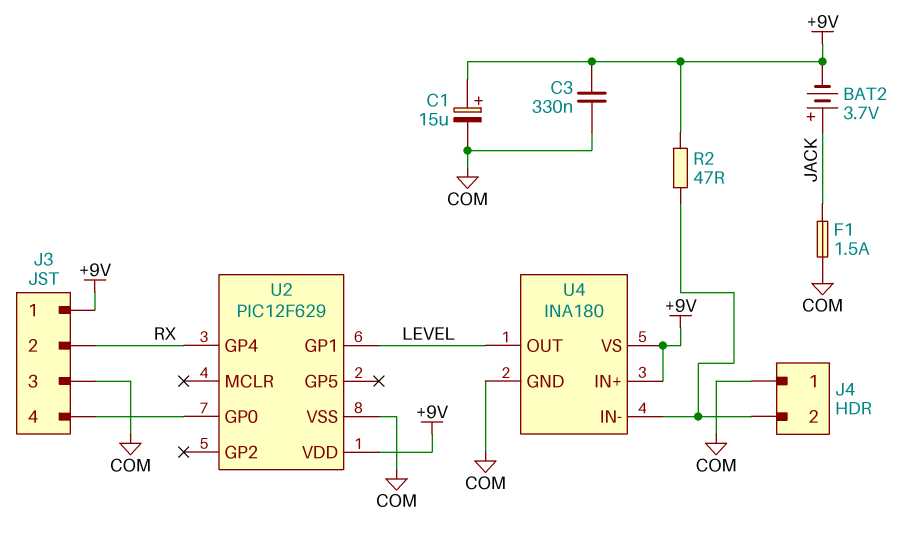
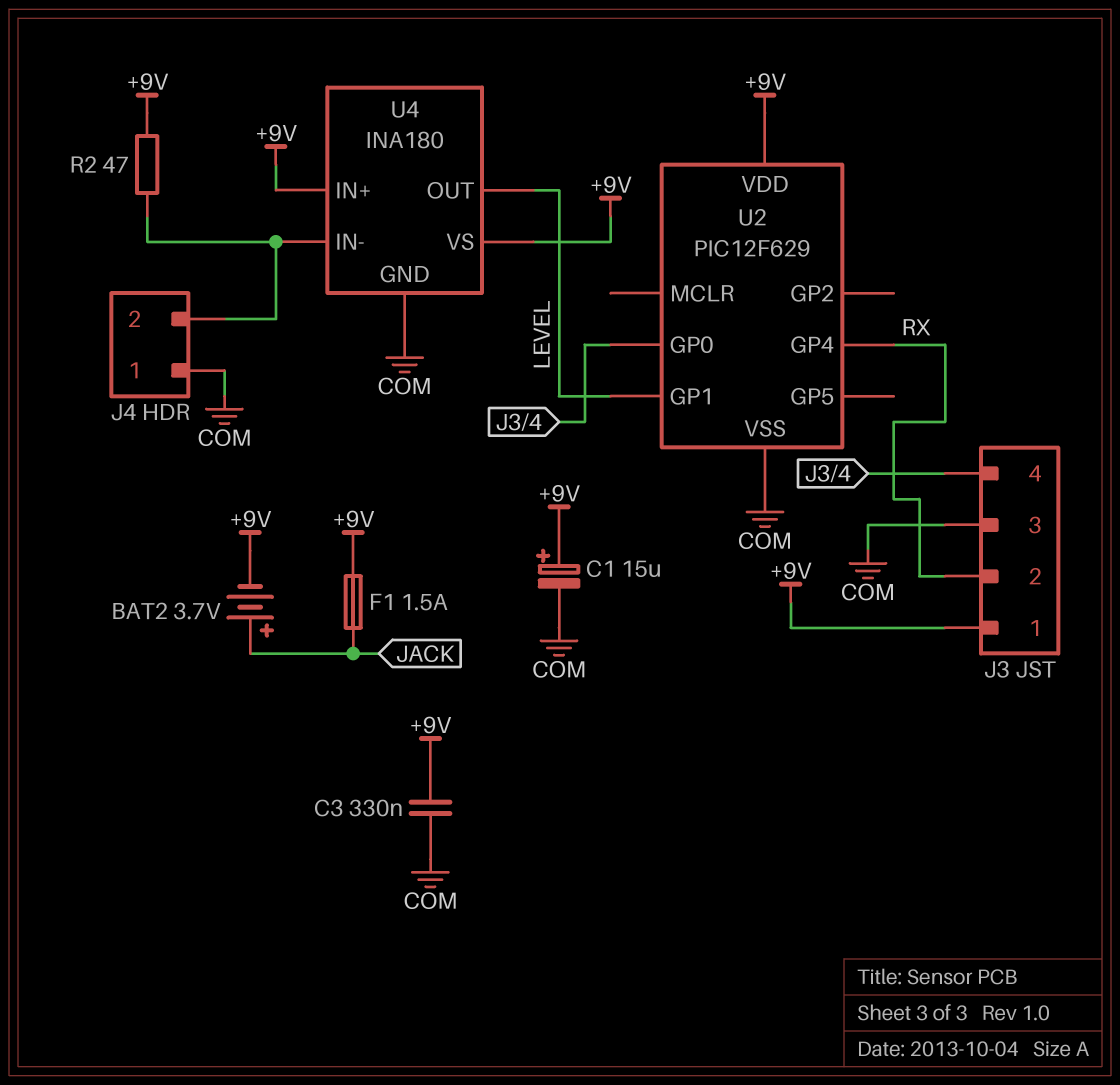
F1: 1.5A (COM, JACK) -> 1.5A (+9V, JACK)

